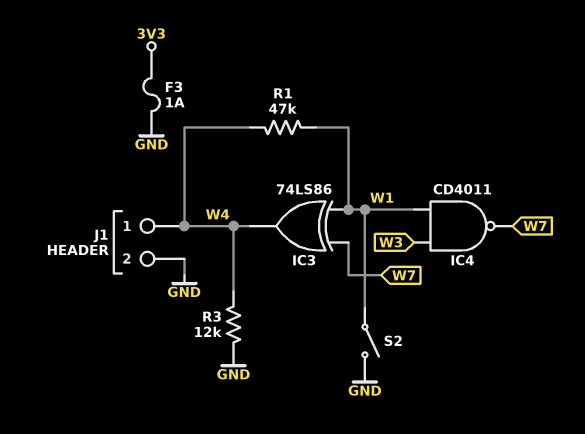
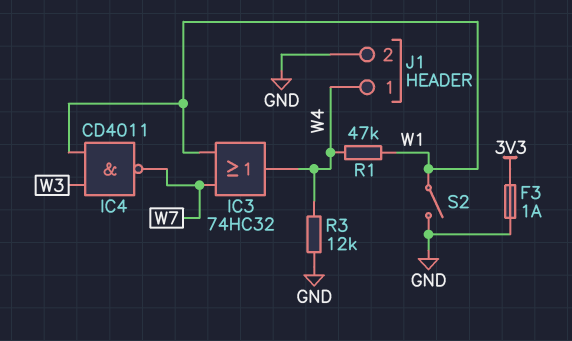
IC3: XOR 74LS86 (in W1, in W7, out W4) -> OR 74HC32 (in W1, in W7, out W4)

